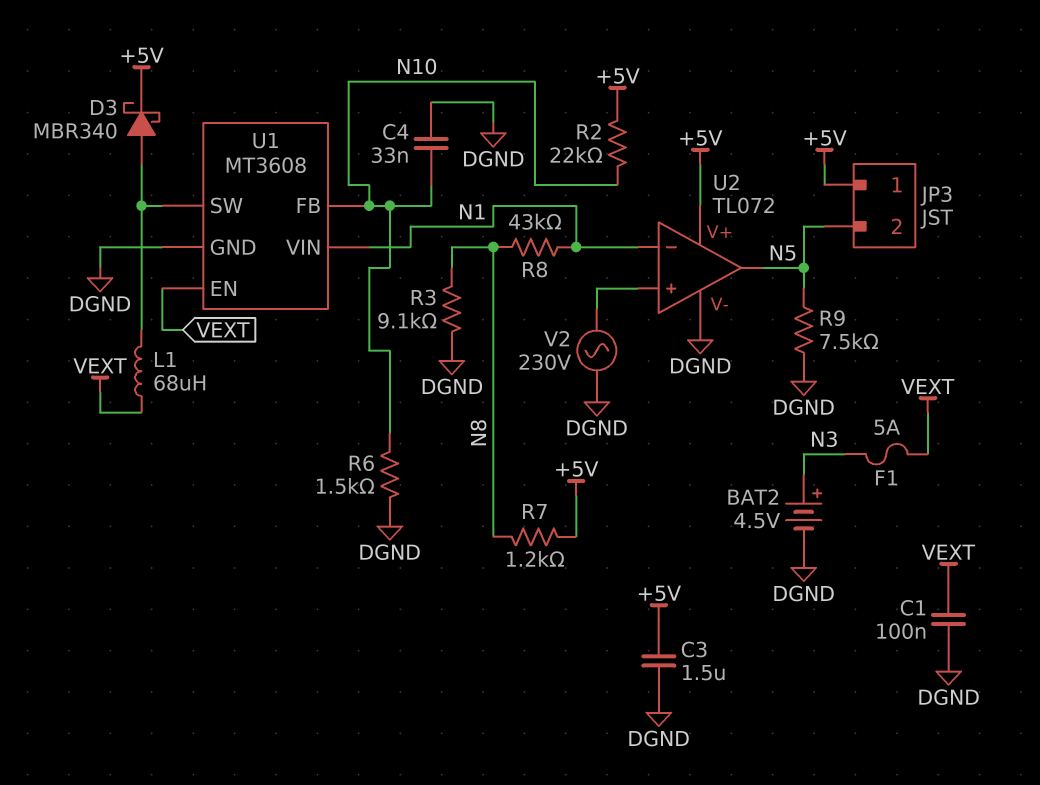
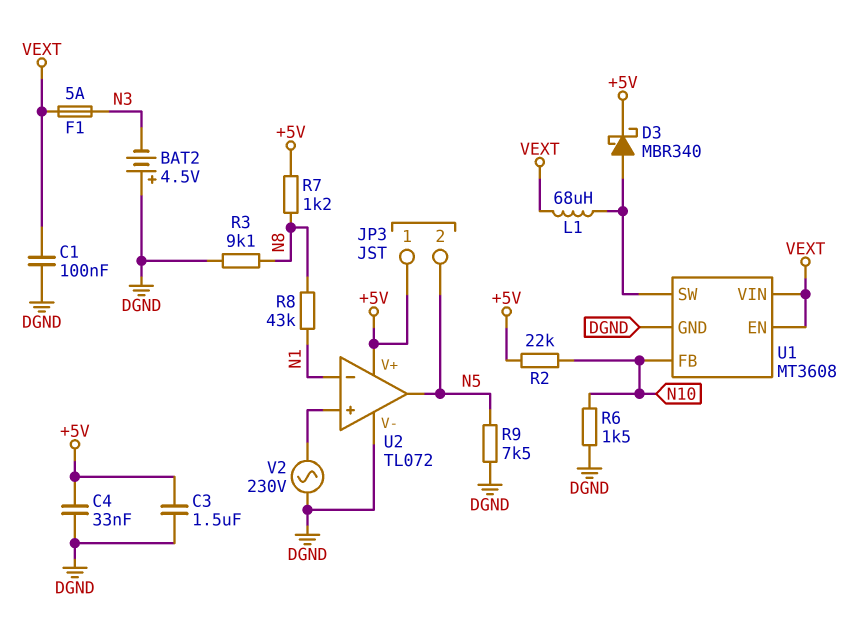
BAT2: 4.5V (plus N3, minus DGND) -> 4.5V (plus DGND, minus N3)
C4: 33nF (DGND, N10) -> 33nF (+5V, DGND)
U1 pin VIN: N1 -> VEXT

